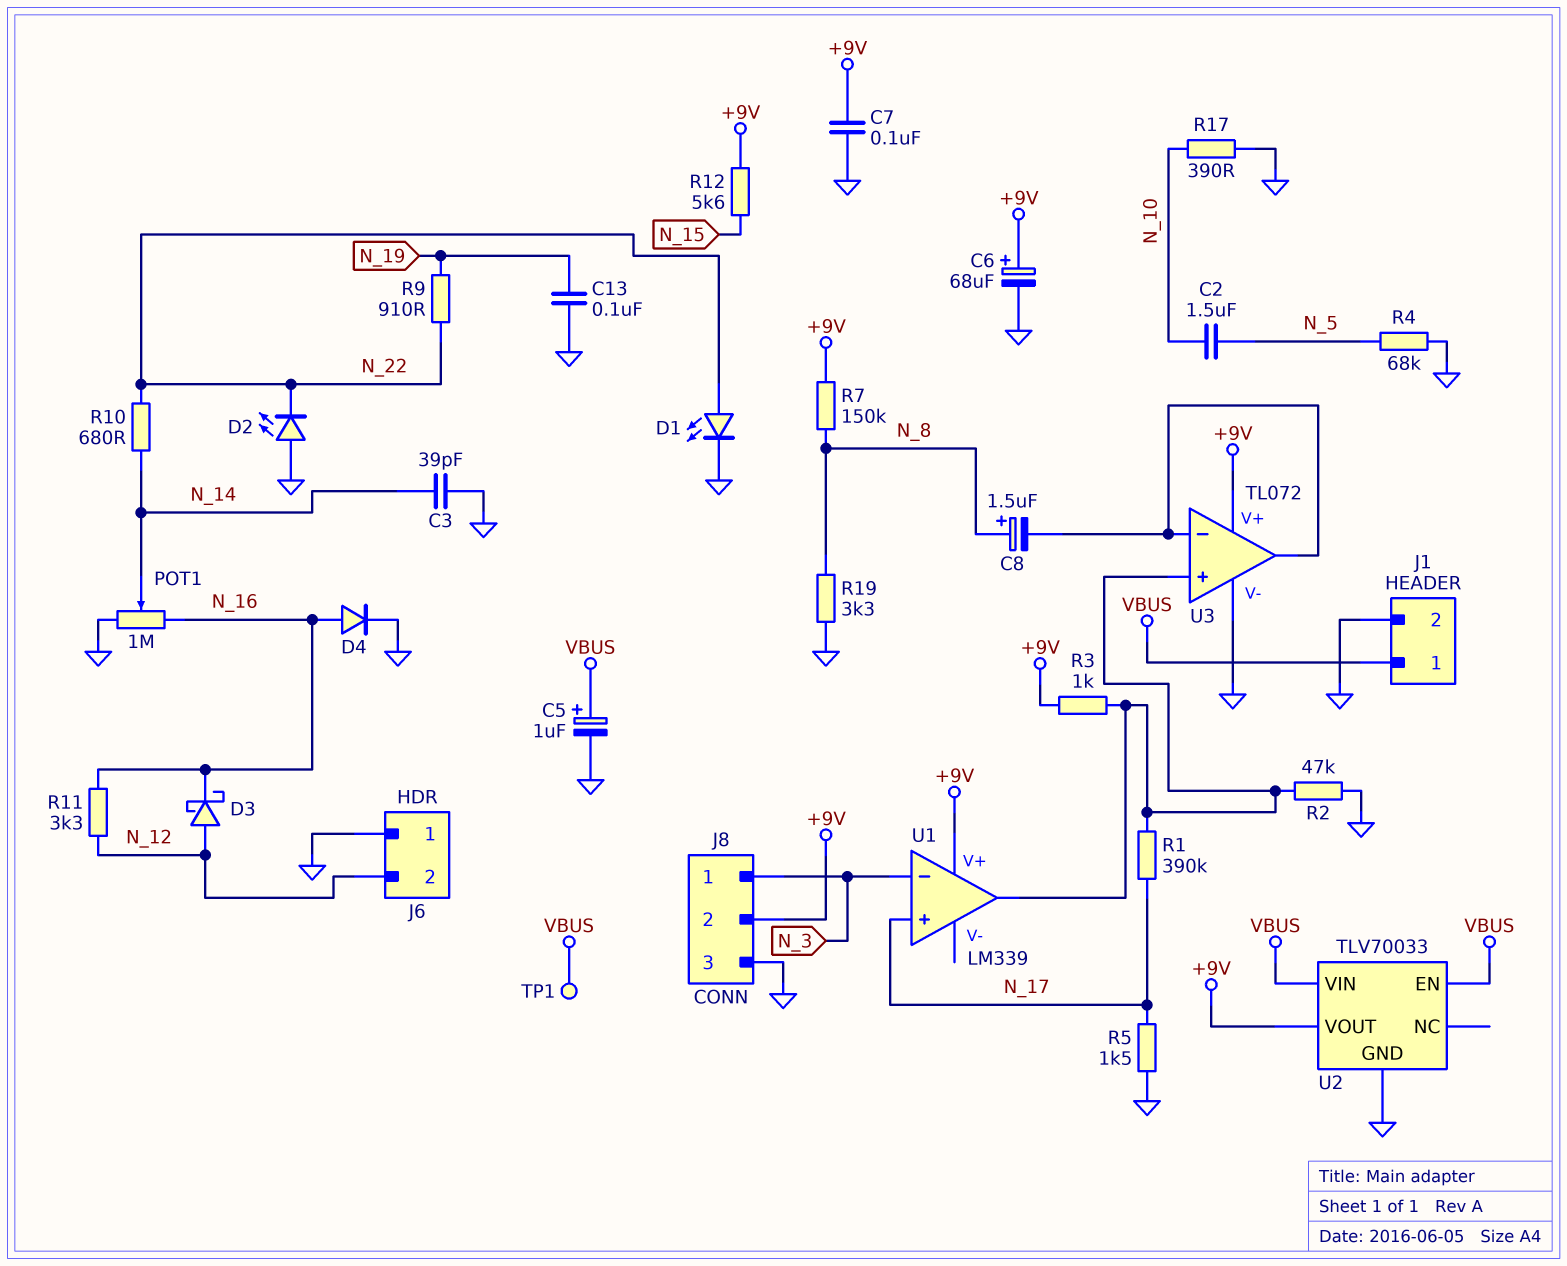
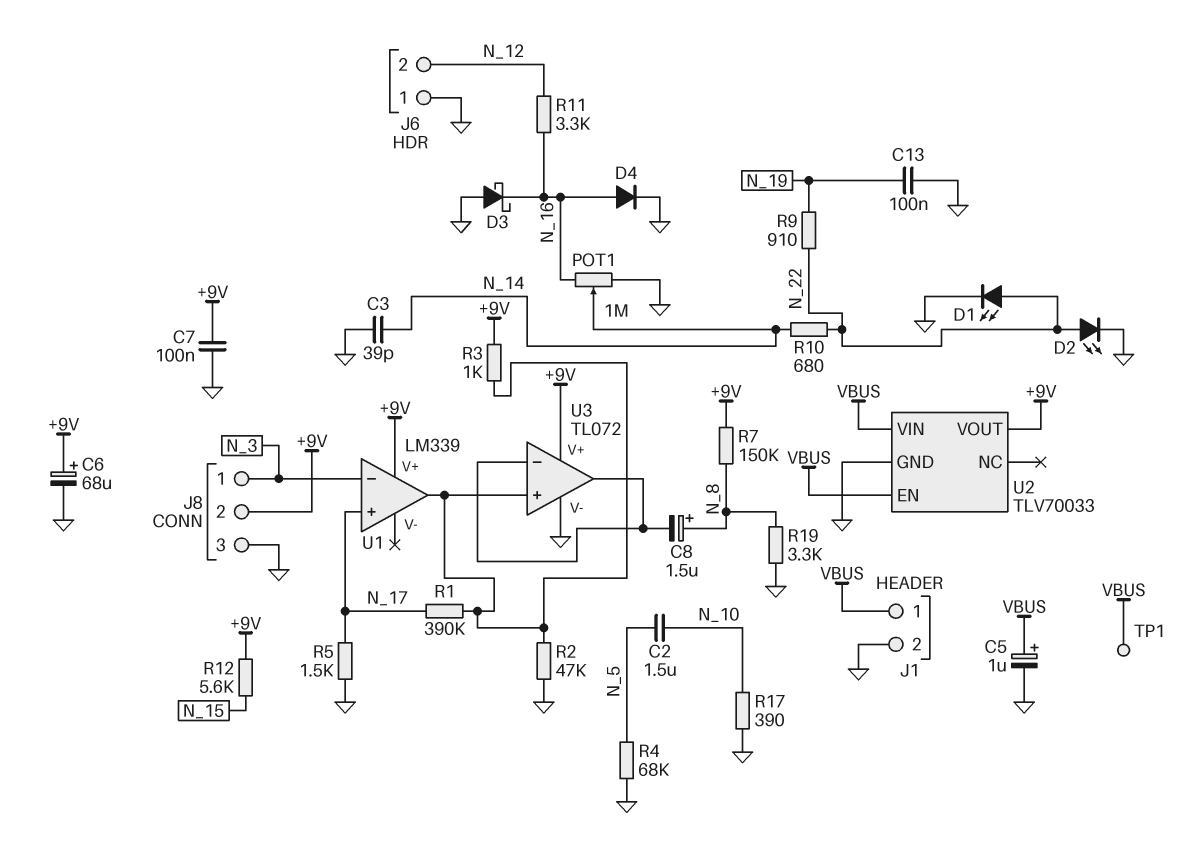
D2: LED (A GND, K N_22) -> LED (A N_22, K GND)
D3: schottky (A N_12, K N_16) -> schottky (A GND, K N_16)

